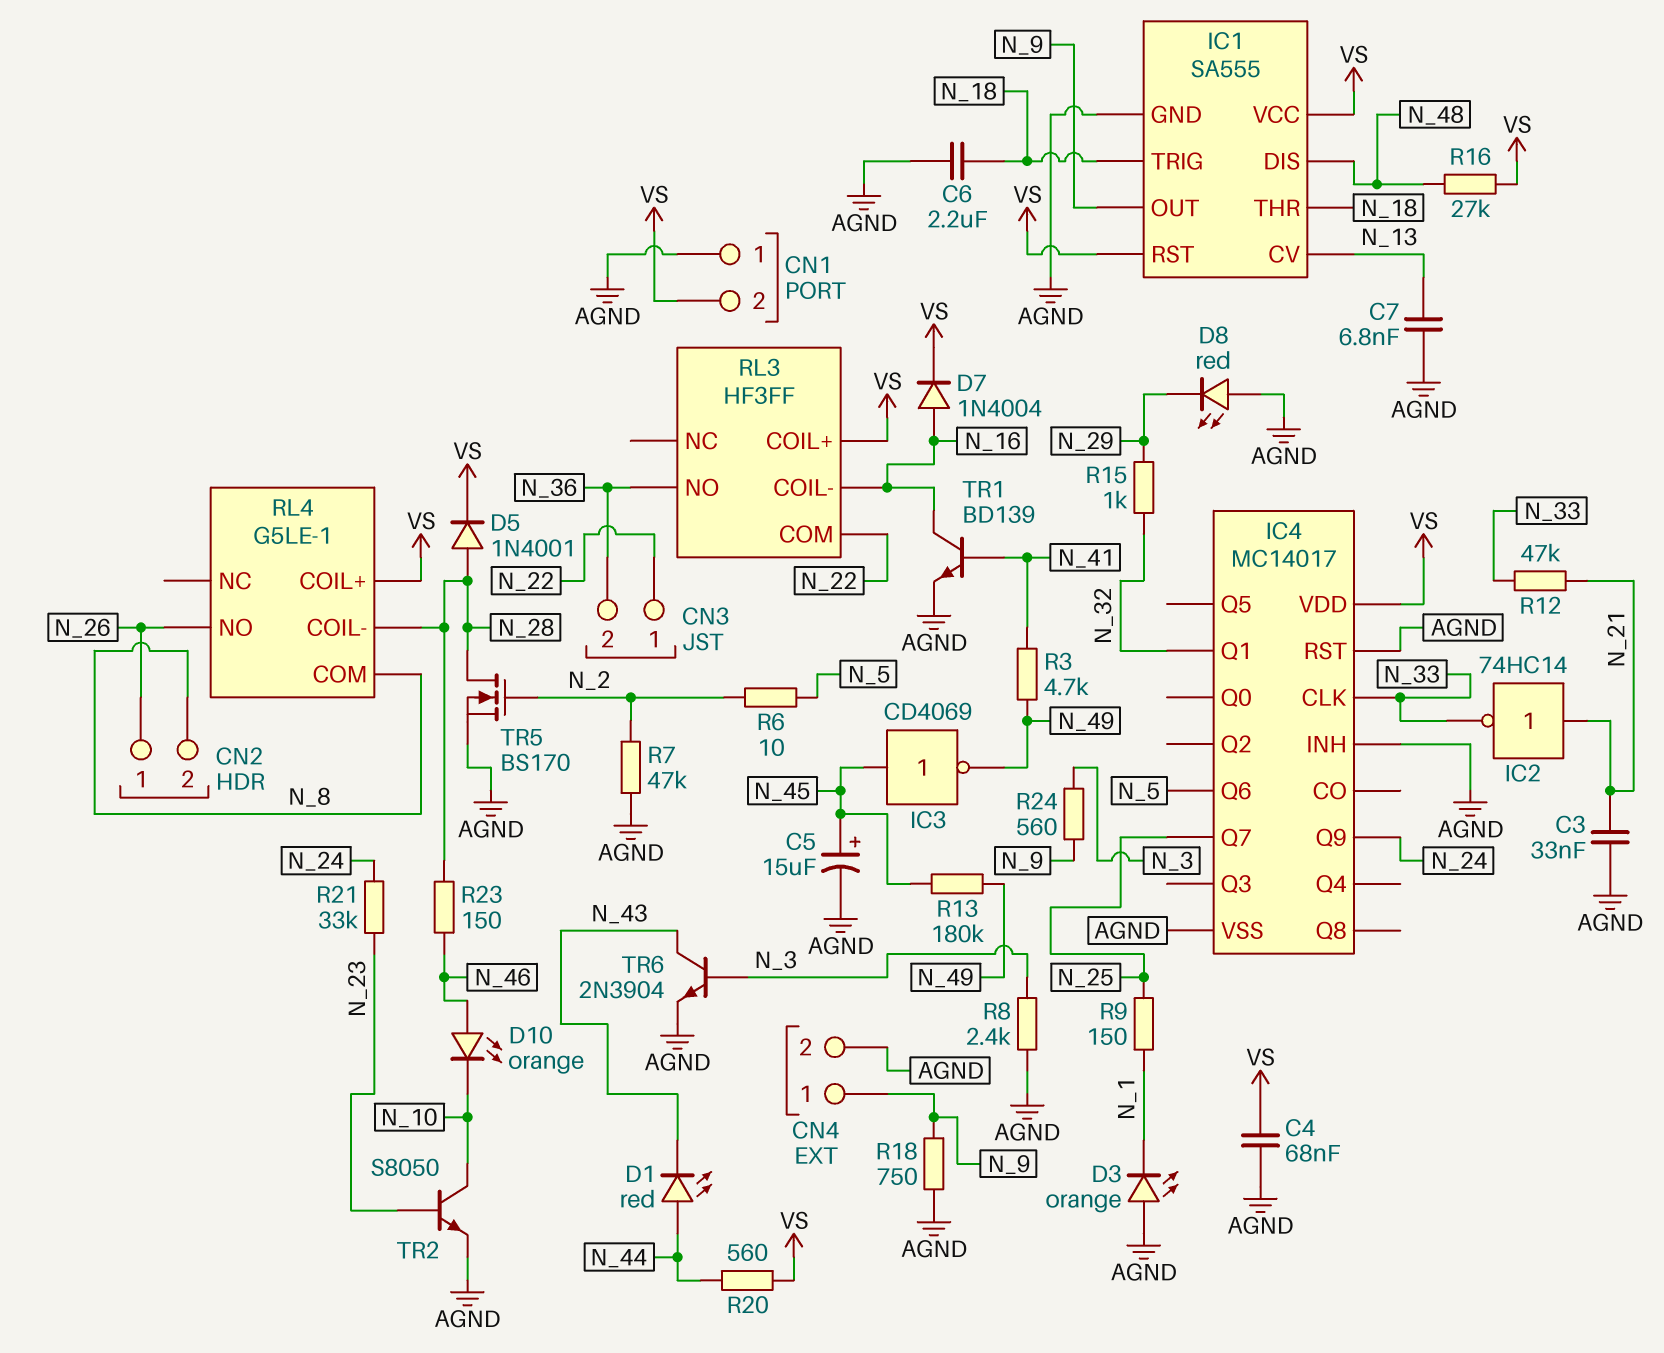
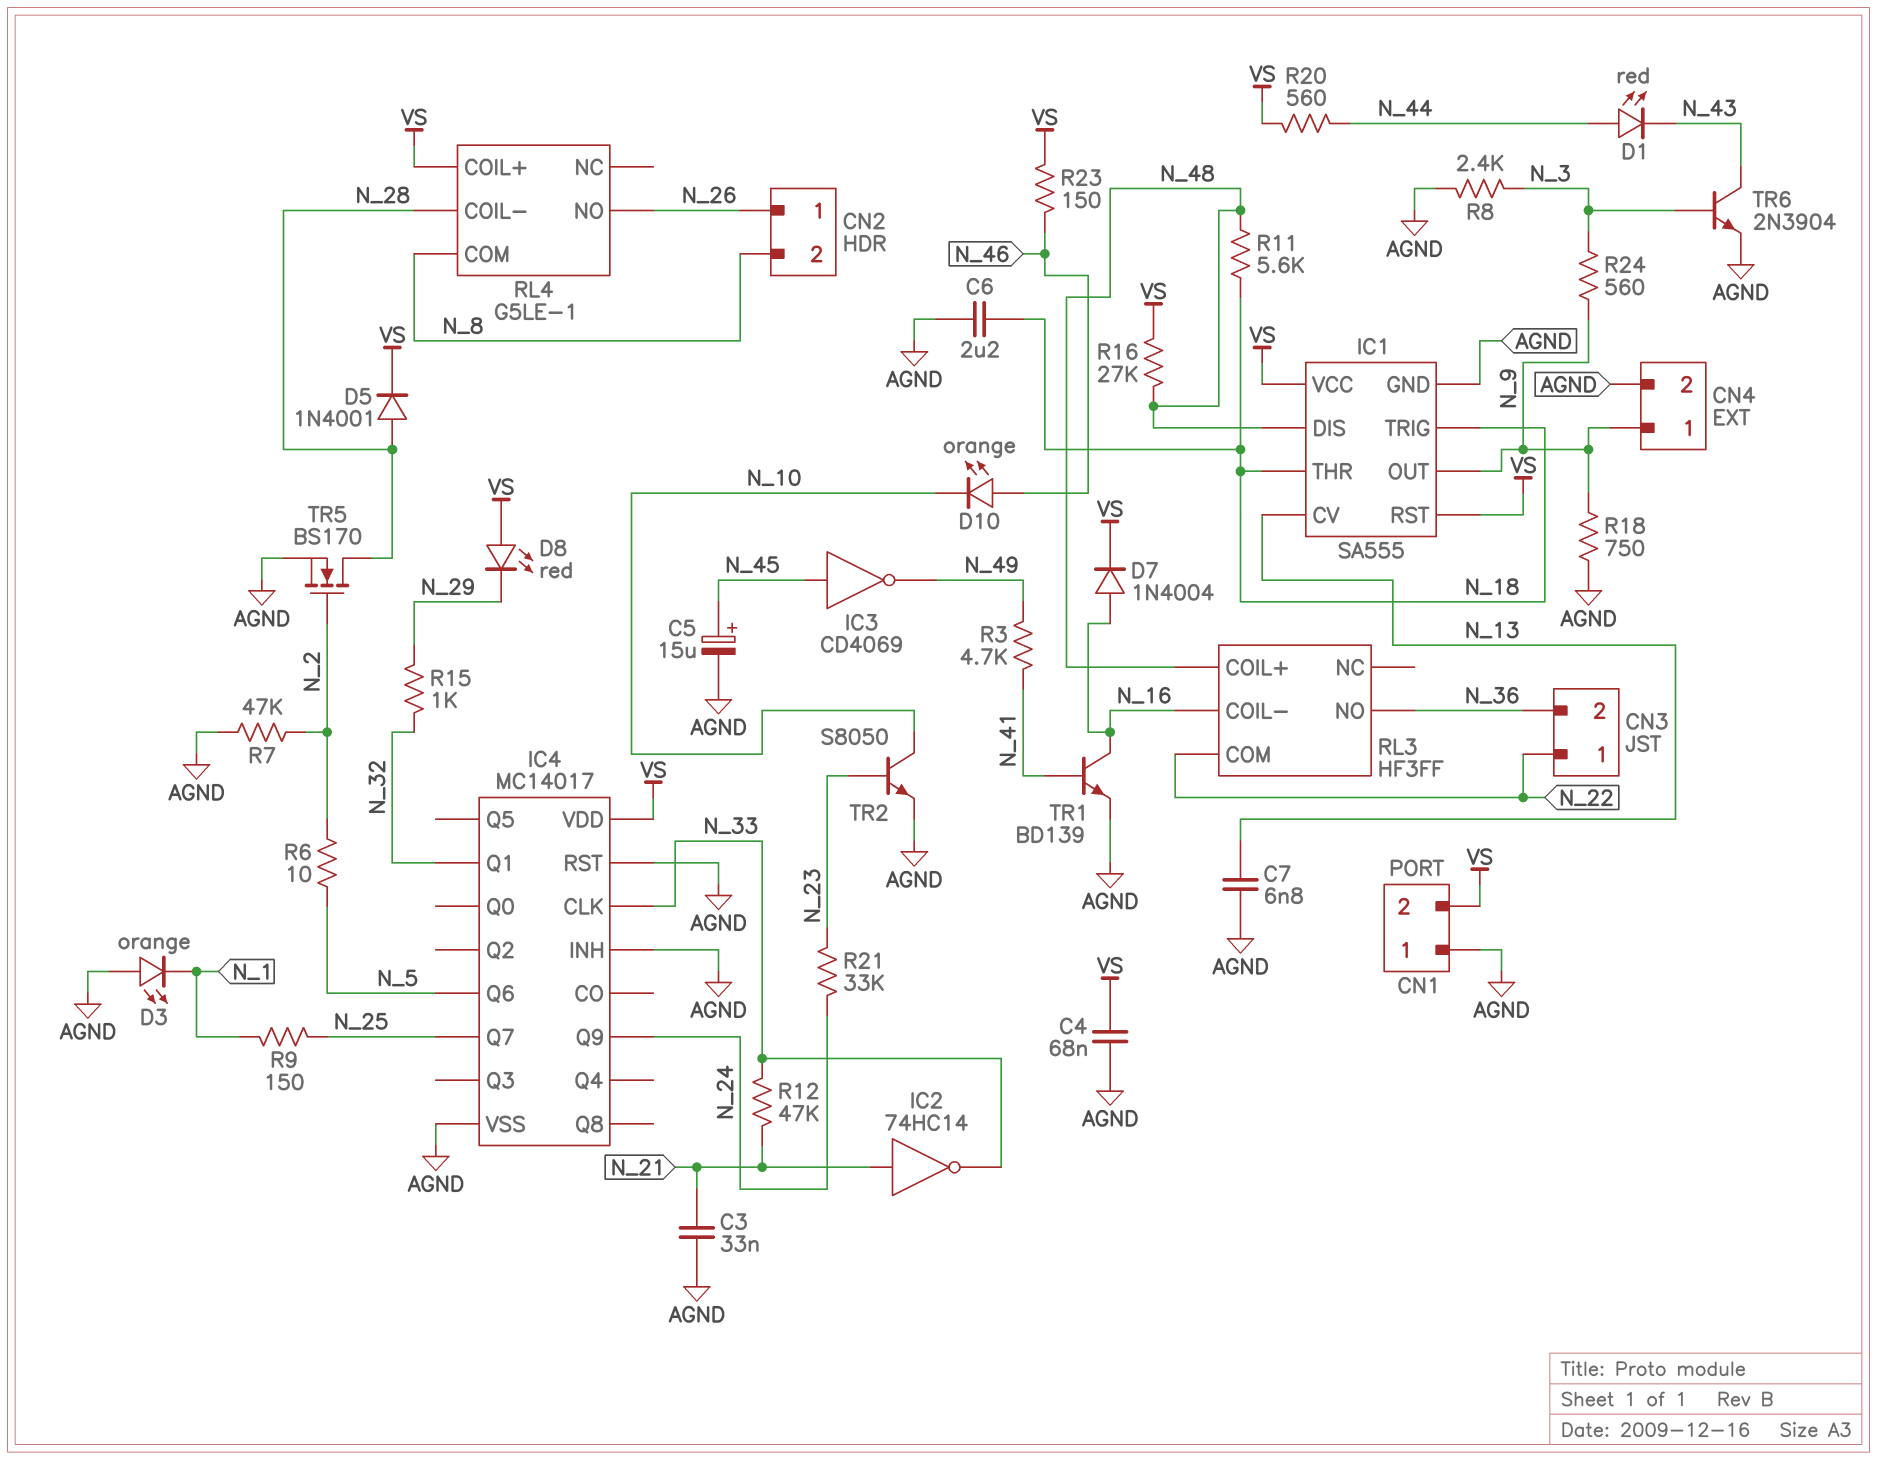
D8: LED red (A AGND, K N_29) -> LED red (A VS, K N_29)
R11: none -> 5.6k (N_18, N_48)
R13: 180k (N_45, N_49) -> none
R23: 150 (N_28, N_46) -> 150 (N_46, VS)
RL3 pin COIL+: VS -> N_48

